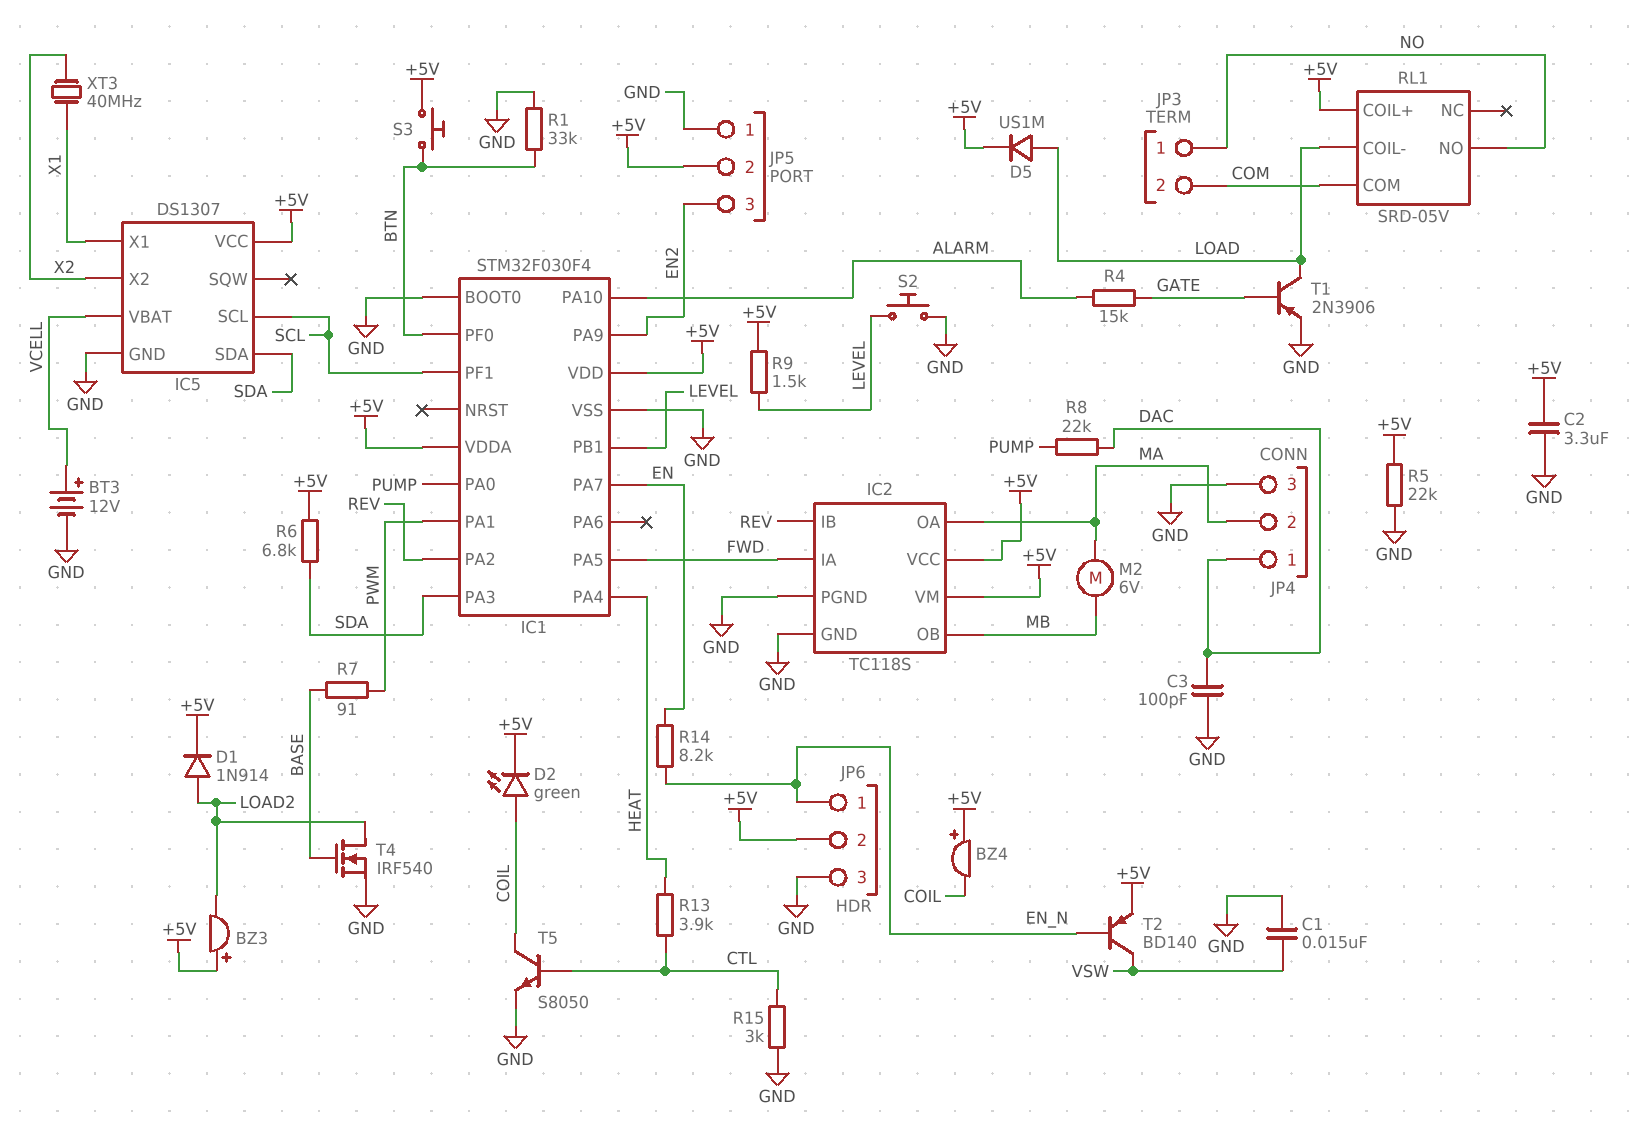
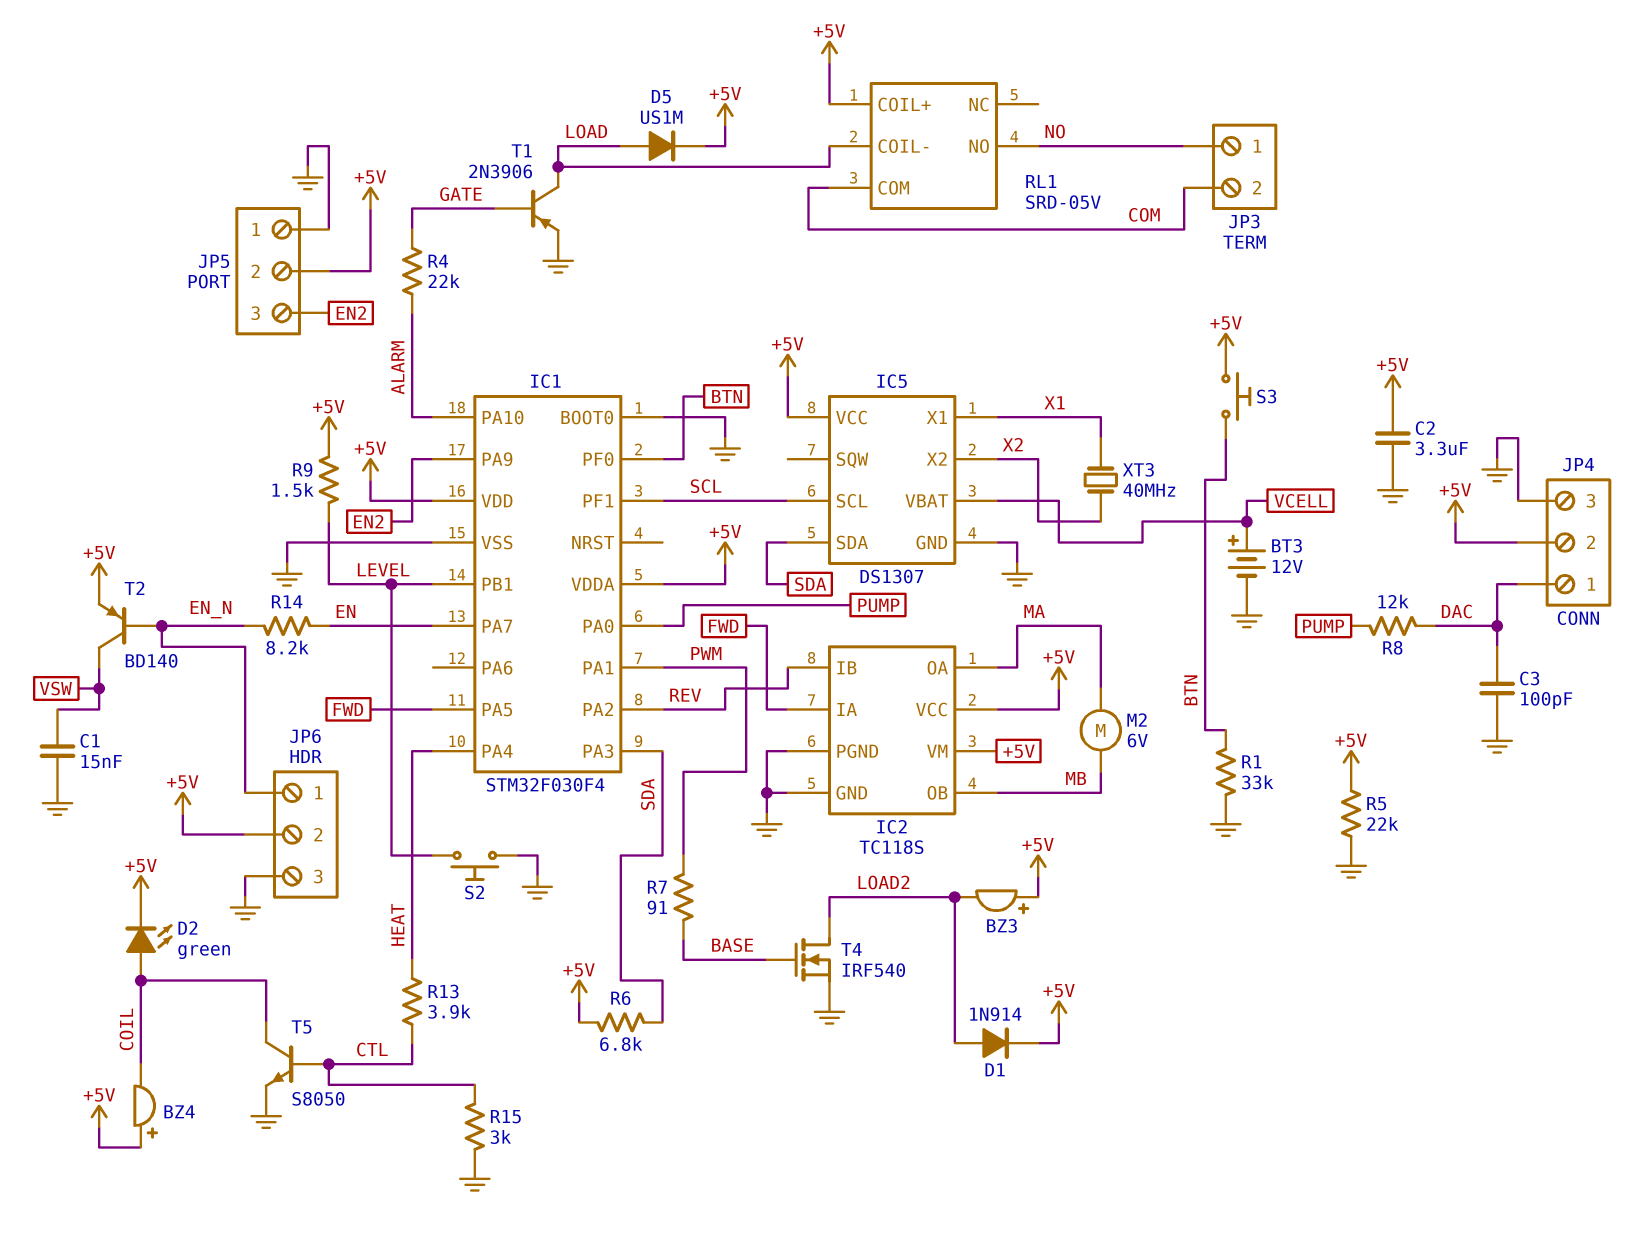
JP4 pin 2: MA -> +5V
R4: 15k (ALARM, GATE) -> 22k (ALARM, GATE)
R8: 22k (DAC, PUMP) -> 12k (DAC, PUMP)

